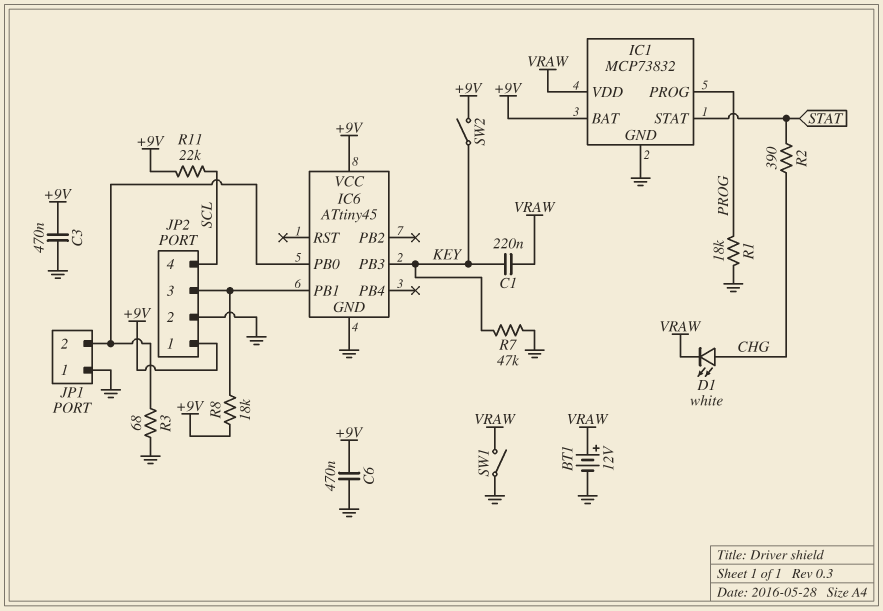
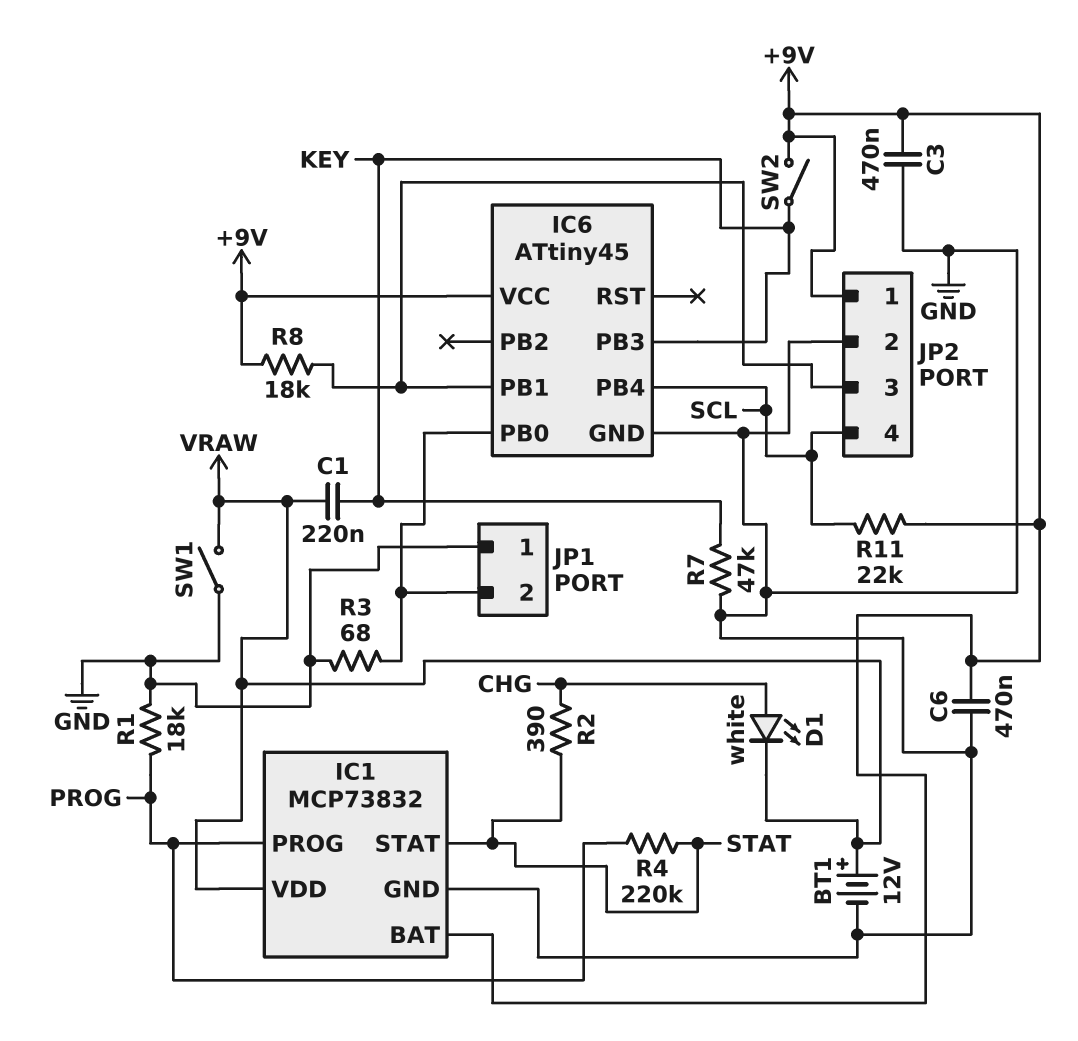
IC6 pin PB4: none -> SCL
R4: none -> 220k (PROG, STAT)

